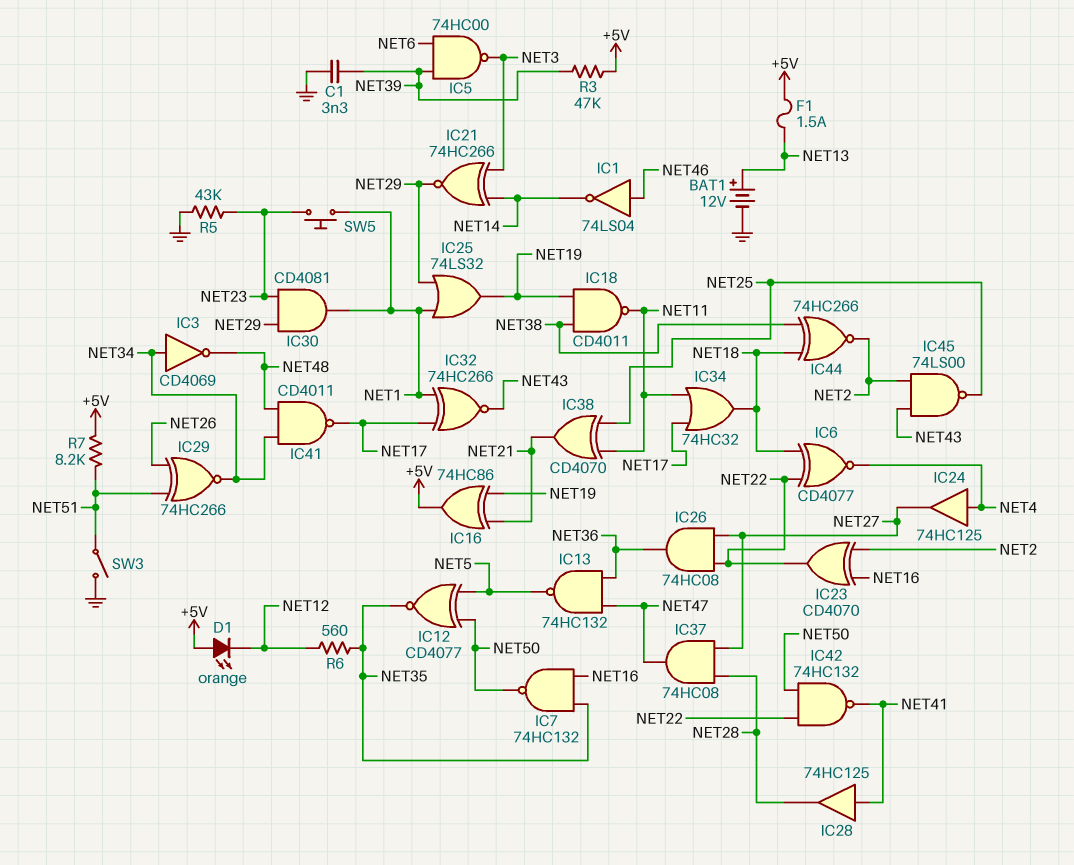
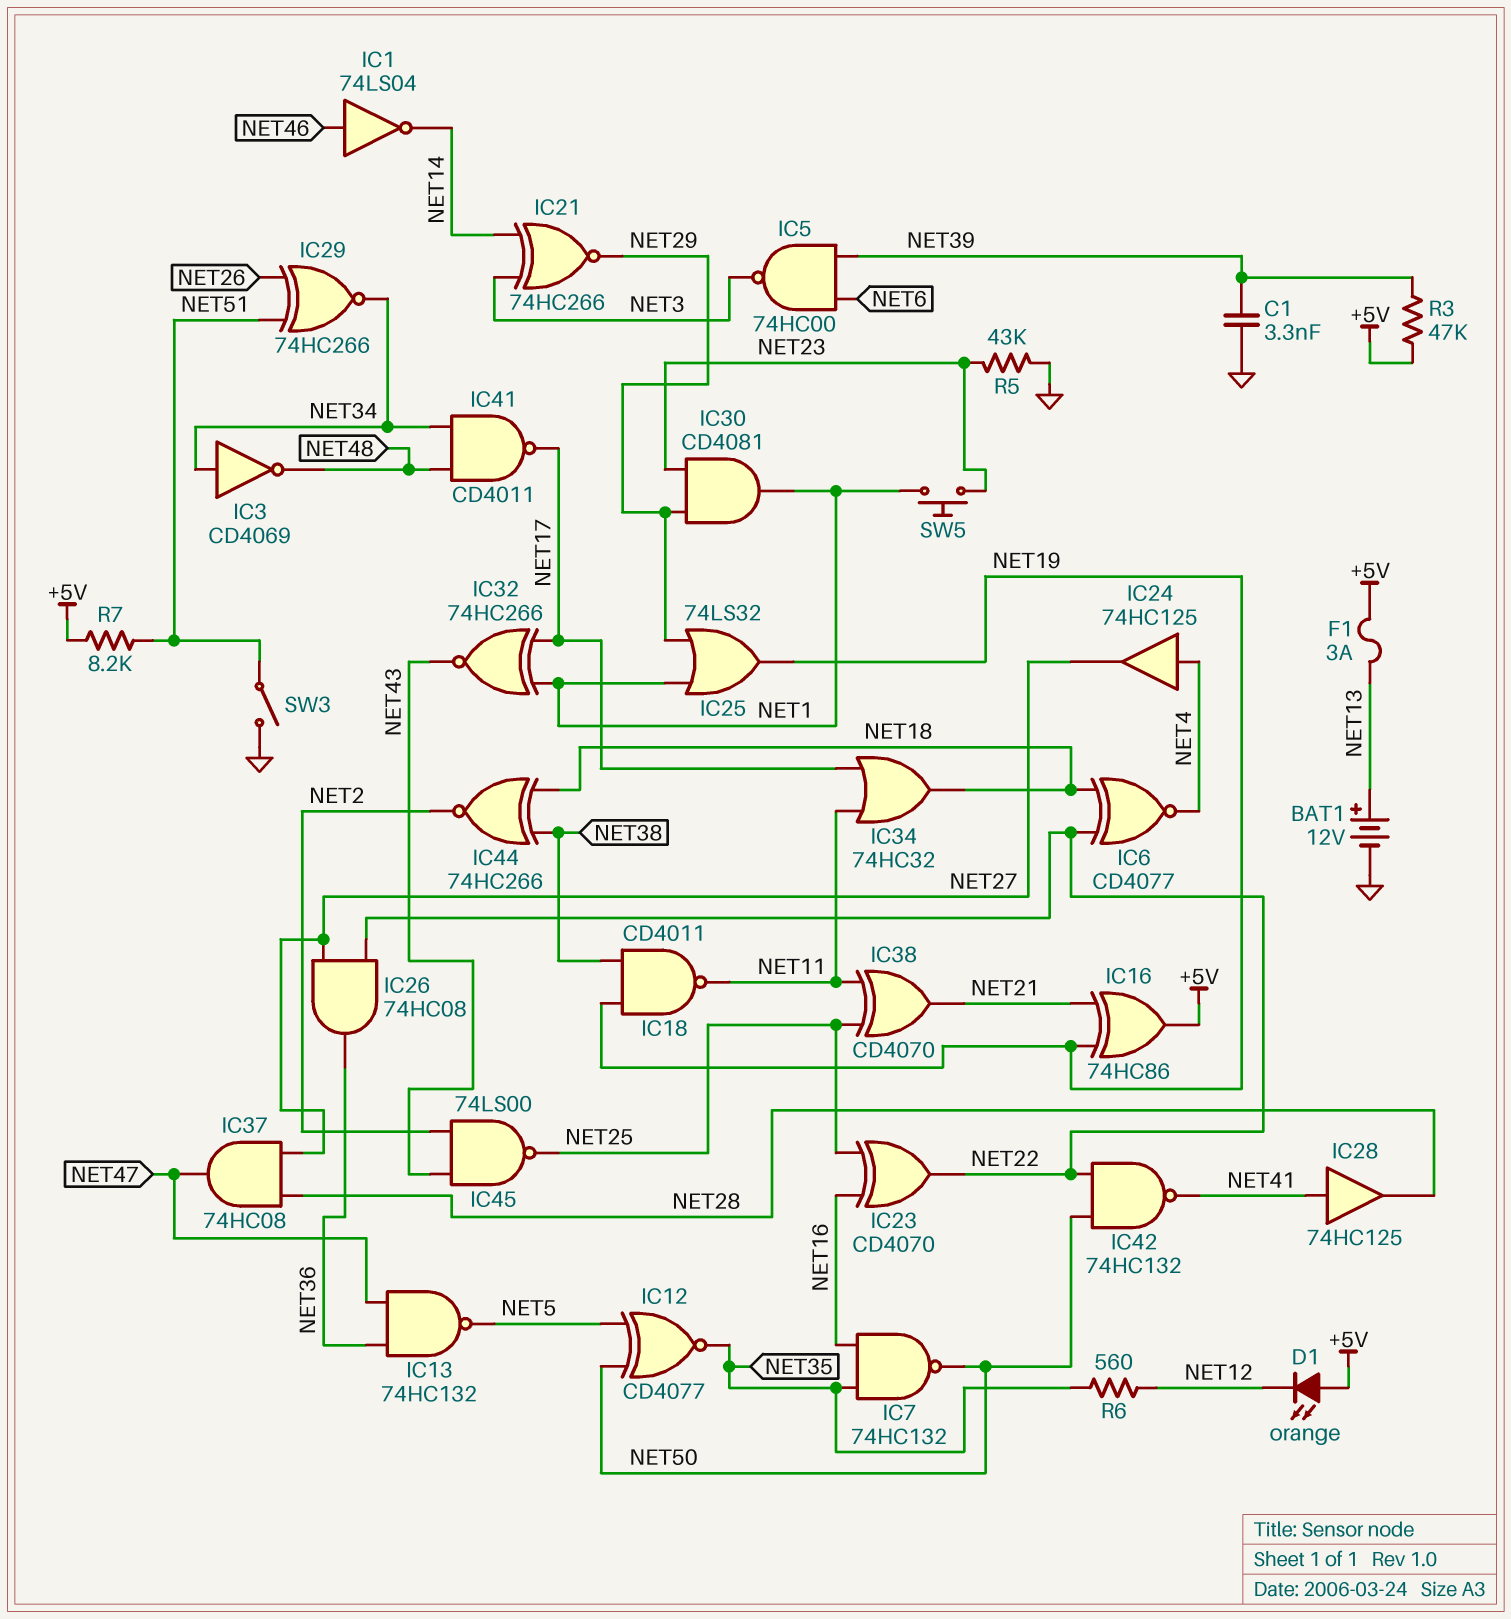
F1: 1.5A (+5V, NET13) -> 3A (+5V, NET13)
IC23: XOR CD4070 (in NET2, in NET16, out NET22) -> XOR CD4070 (in NET16, in NET25, out NET22)

